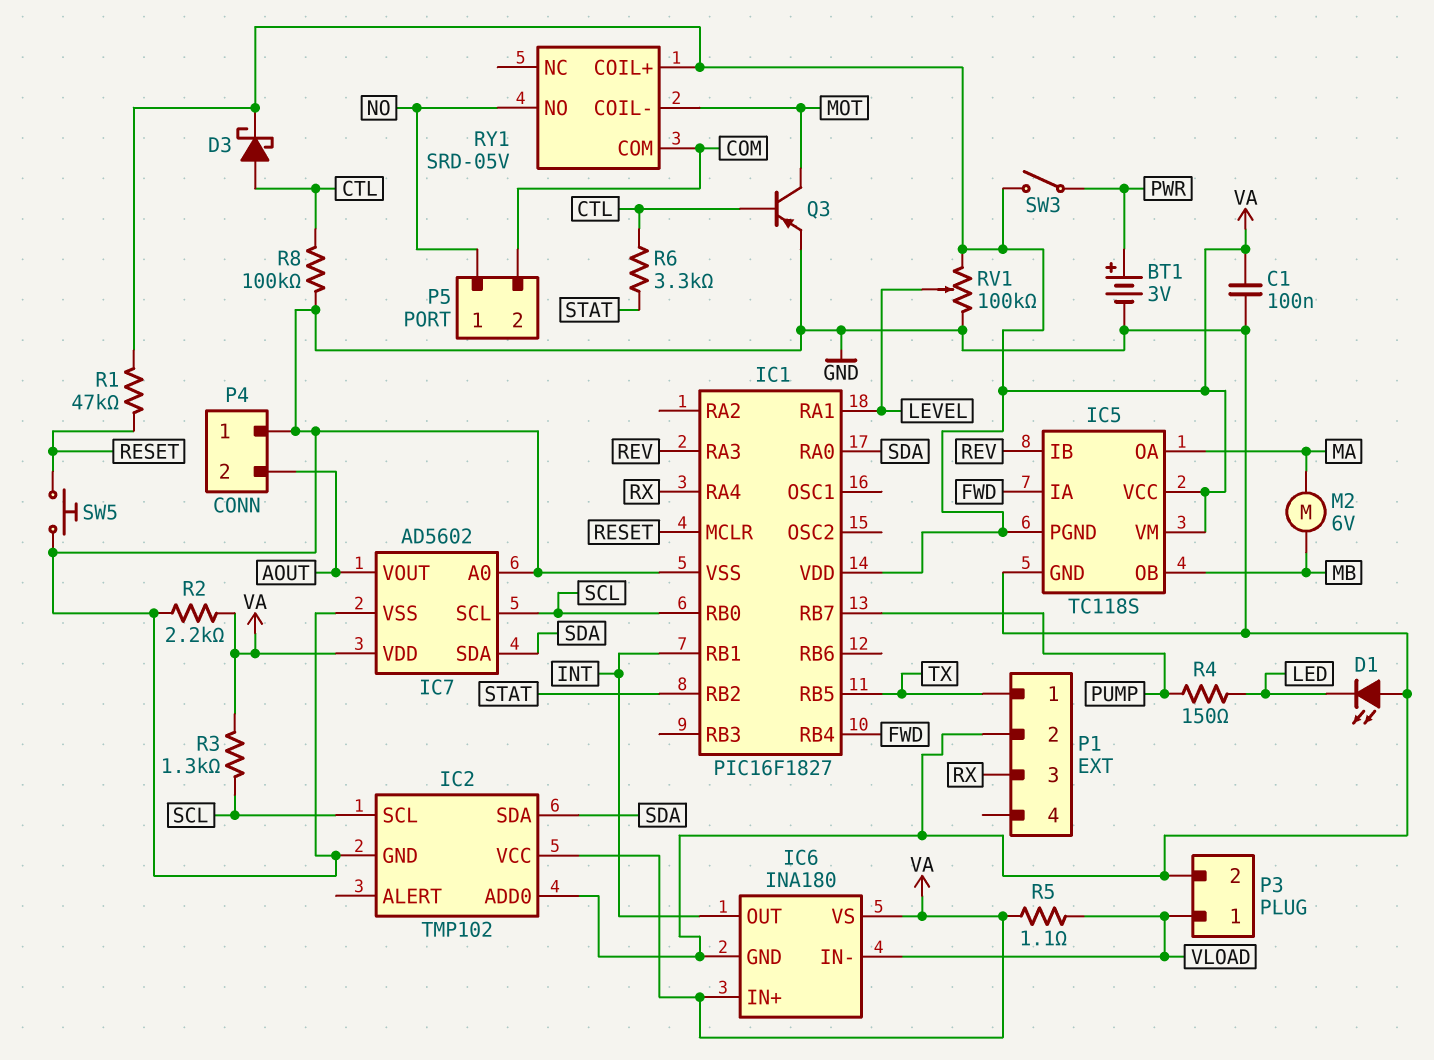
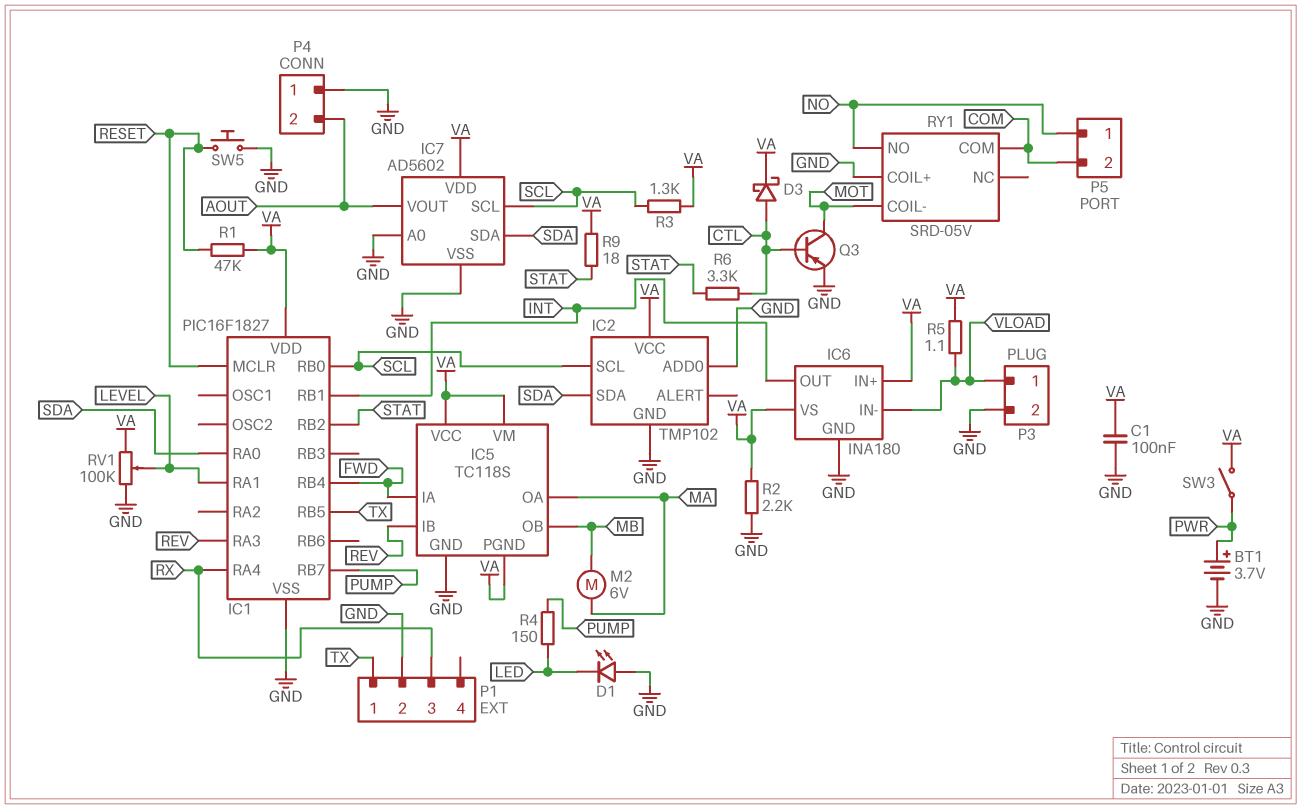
BT1: 3V (plus PWR, minus GND) -> 3.7V (plus PWR, minus GND)
R8: 100k (CTL, GND) -> none
R9: none -> 18 (STAT, VA)
RY1 pin COIL+: VA -> GND

